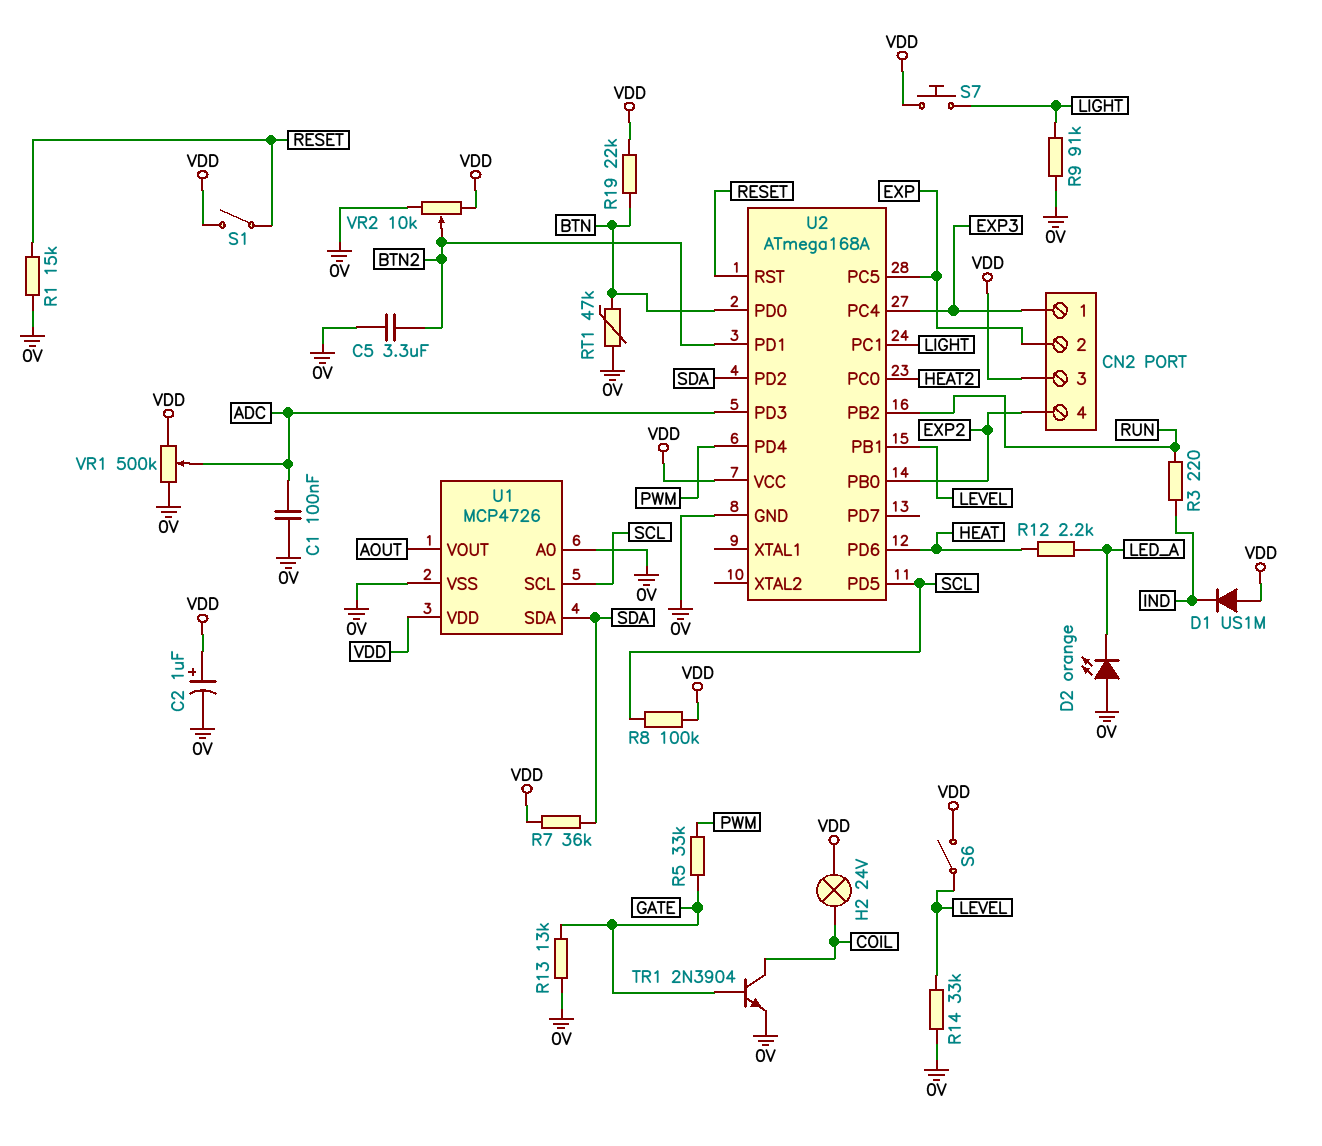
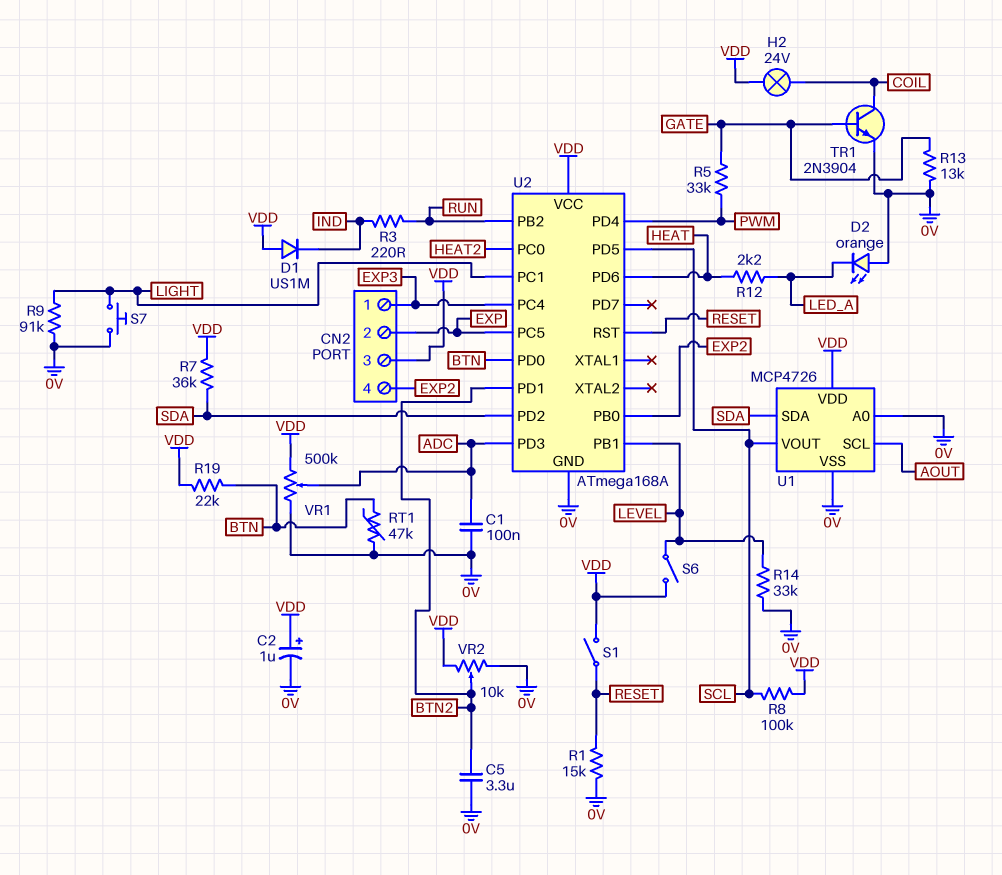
S7: button (LIGHT, VDD) -> button (0V, LIGHT)
U1 pin SCL: SCL -> AOUT
U1 pin VOUT: AOUT -> SCL

